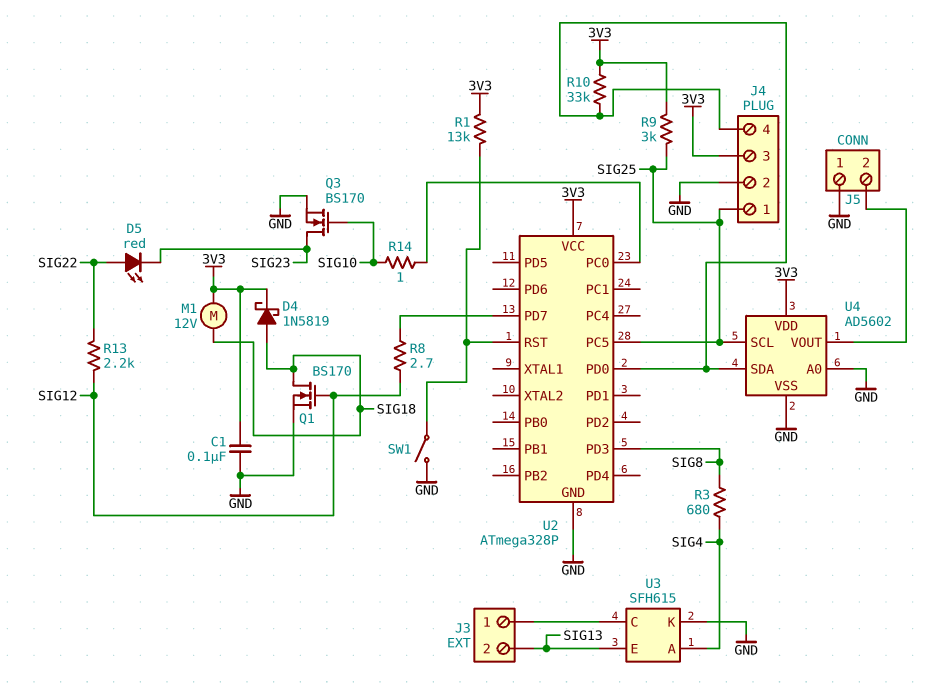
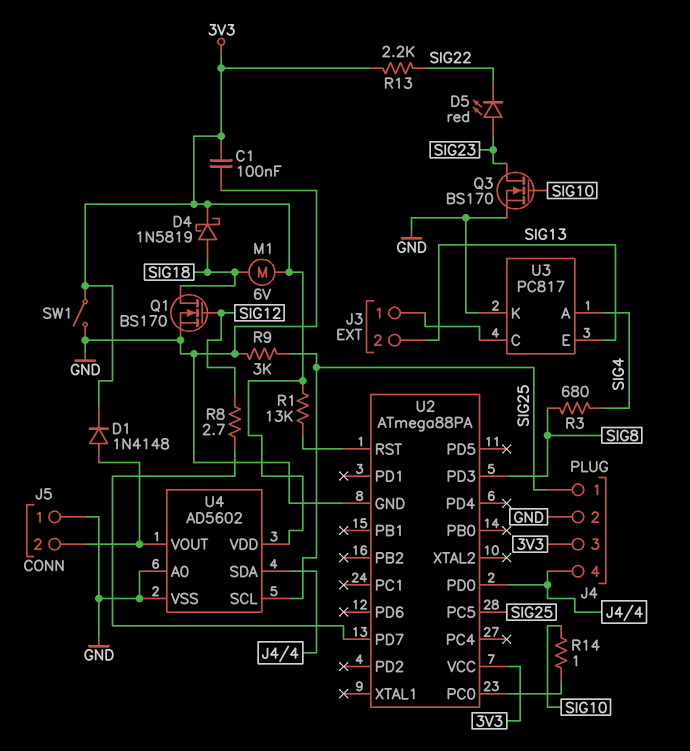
D1: none -> diode 1N4148 (A J5/2, K 3V3)
D5: LED red (A SIG22, K SIG23) -> LED red (A SIG23, K SIG22)
M1: motor 12V (3V3, SIG18) -> motor 6V (3V3, SIG18)
R9: 3k (3V3, SIG25) -> 3k (GND, SIG25)
R10: 33k (3V3, J4/4) -> none
R13: 2.2k (SIG12, SIG22) -> 2.2k (3V3, SIG22)
SW1: switch (GND, U2/RST) -> switch (3V3, GND)
U2: ATmega328P -> ATmega88PA
U3: SFH615 -> PC817

